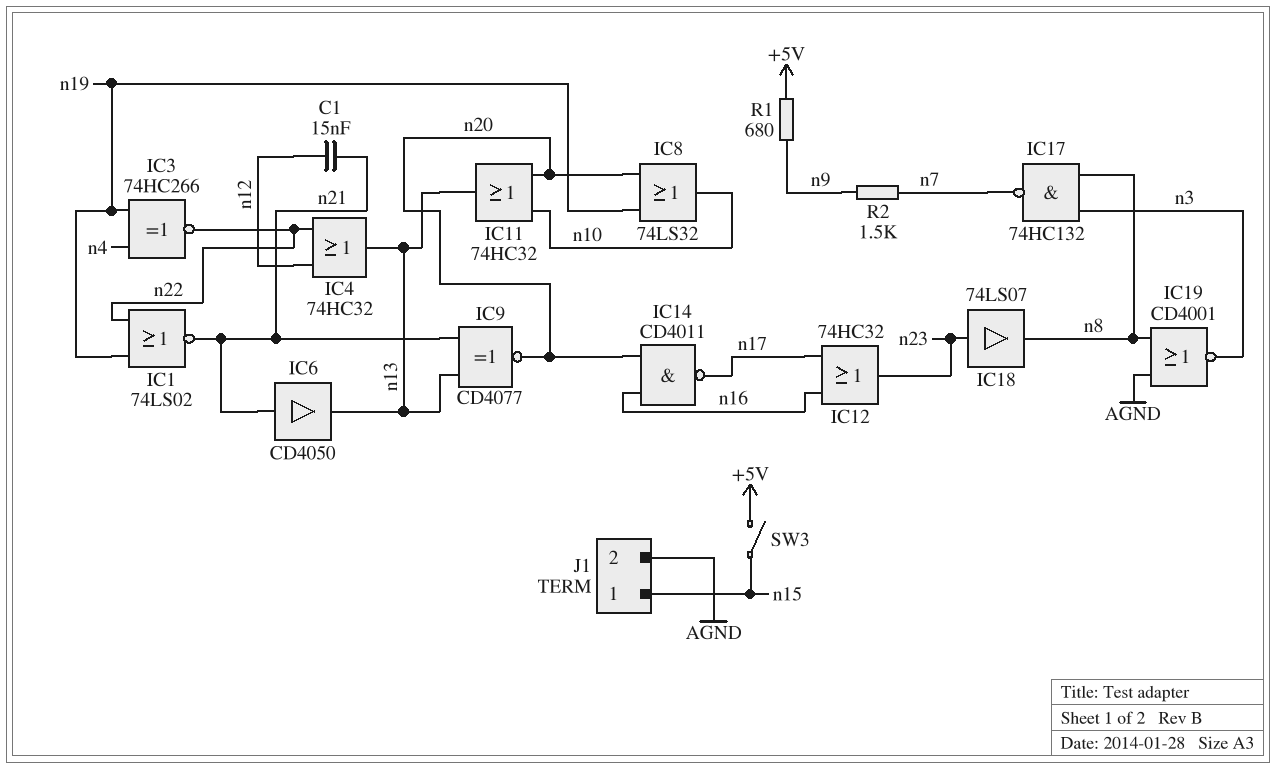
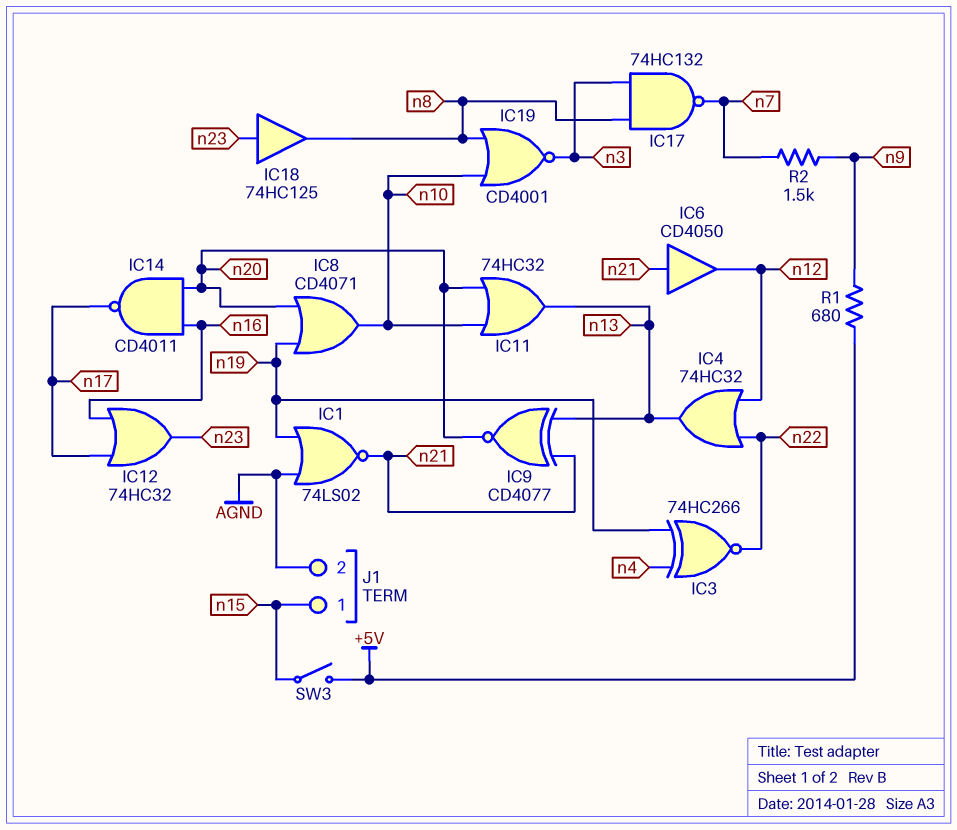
C1: 15nF (n12, n21) -> none
IC1: NOR 74LS02 (in n19, in n22, out n21) -> NOR 74LS02 (in AGND, in n19, out n21)
IC6: buffer CD4050 (in n21, out n13) -> buffer CD4050 (in n21, out n12)
IC8: OR 74LS32 (in n19, in n20, out n10) -> OR CD4071 (in n19, in n20, out n10)
IC18: buffer 74LS07 (in n23, out n8) -> buffer 74HC125 (in n23, out n8)
IC19: NOR CD4001 (in AGND, in n8, out n3) -> NOR CD4001 (in n8, in n10, out n3)

